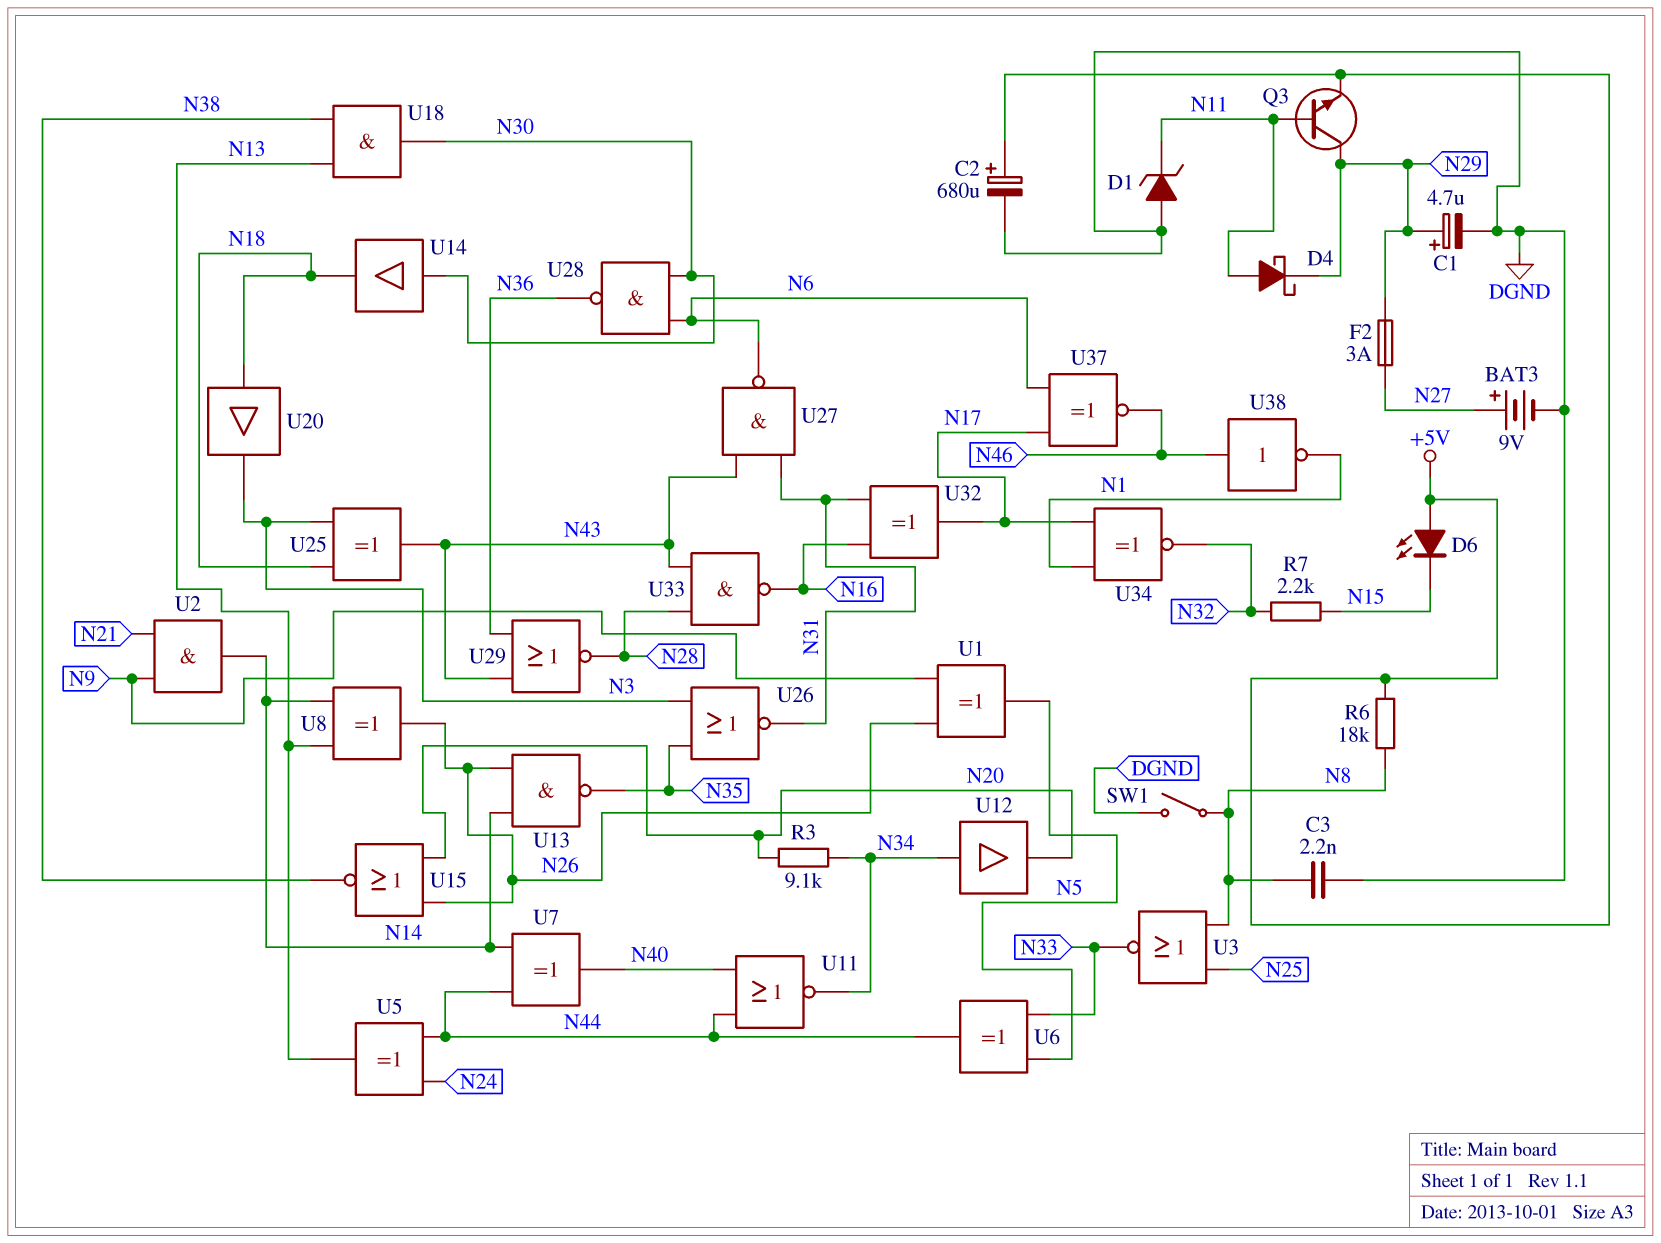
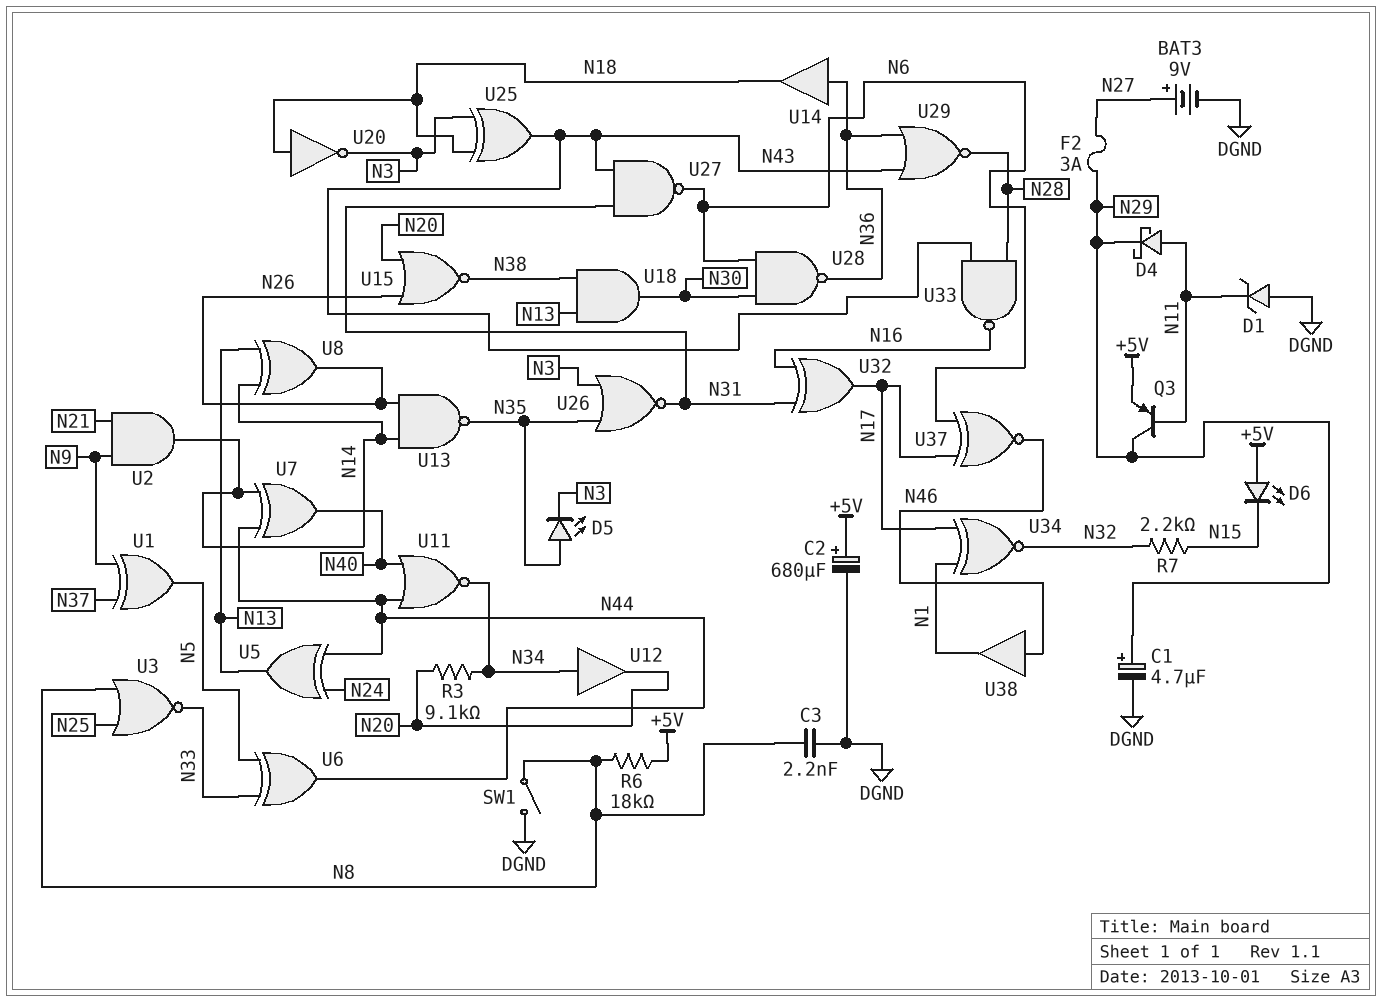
D5: none -> LED (A N35, K N3)
Q3: NPN (B N11, C N29, E +5V) -> PNP (B N11, C N29, E +5V)
U1: XOR (in N9, in N26, out N5) -> XOR (in N9, in N37, out N5)
U14: buffer (in N30, out N18) -> buffer (in N36, out N18)
U20: buffer (in N18, out N3) -> NOT (in N18, out N3)
U38: NOT (in N46, out N1) -> buffer (in N46, out N1)

